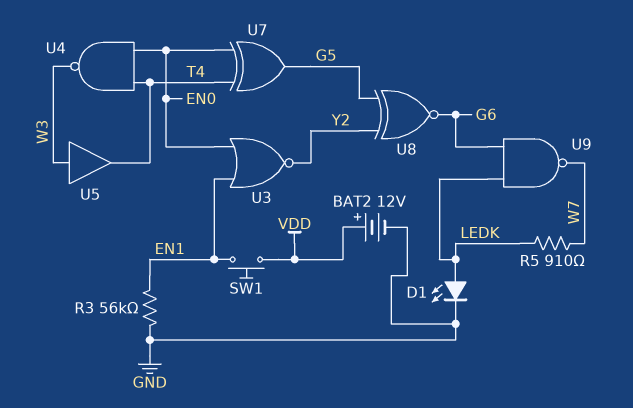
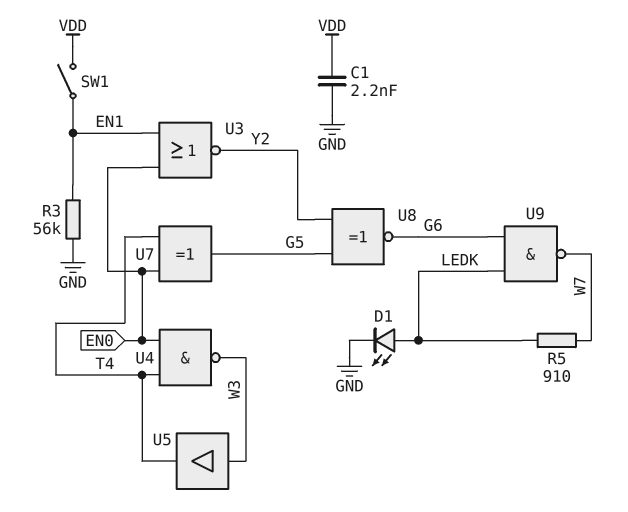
BAT2: 12V (plus VDD, minus GND) -> none
C1: none -> 2.2nF (GND, VDD)
SW1: button (EN1, VDD) -> switch (EN1, VDD)

